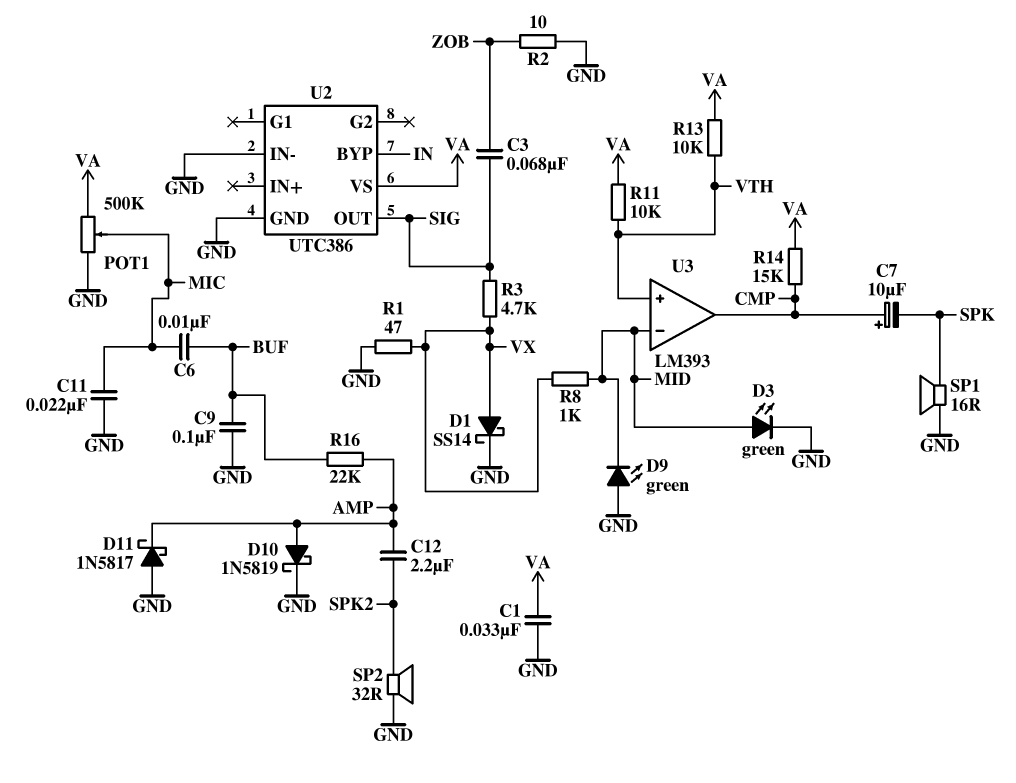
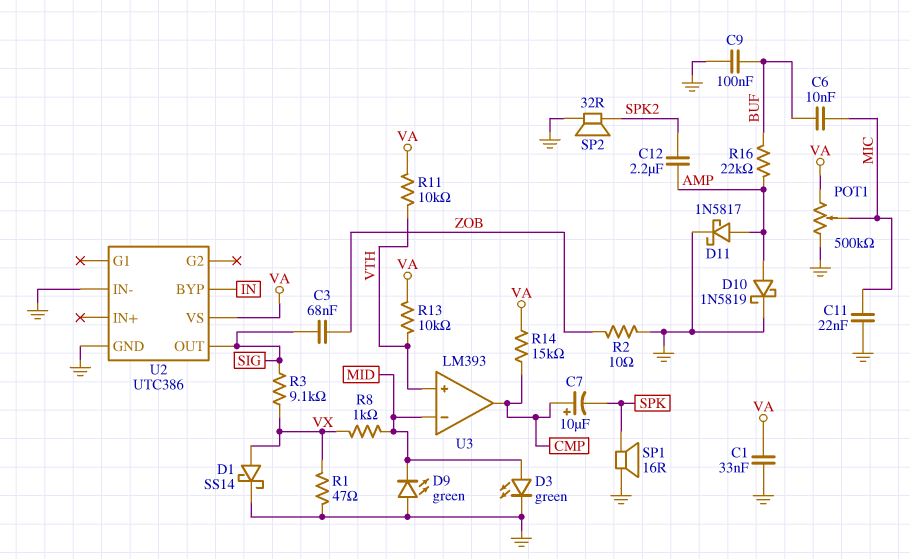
D11: schottky 1N5817 (A GND, K AMP) -> schottky 1N5817 (A AMP, K GND)
R3: 4.7k (SIG, VX) -> 9.1k (SIG, VX)

